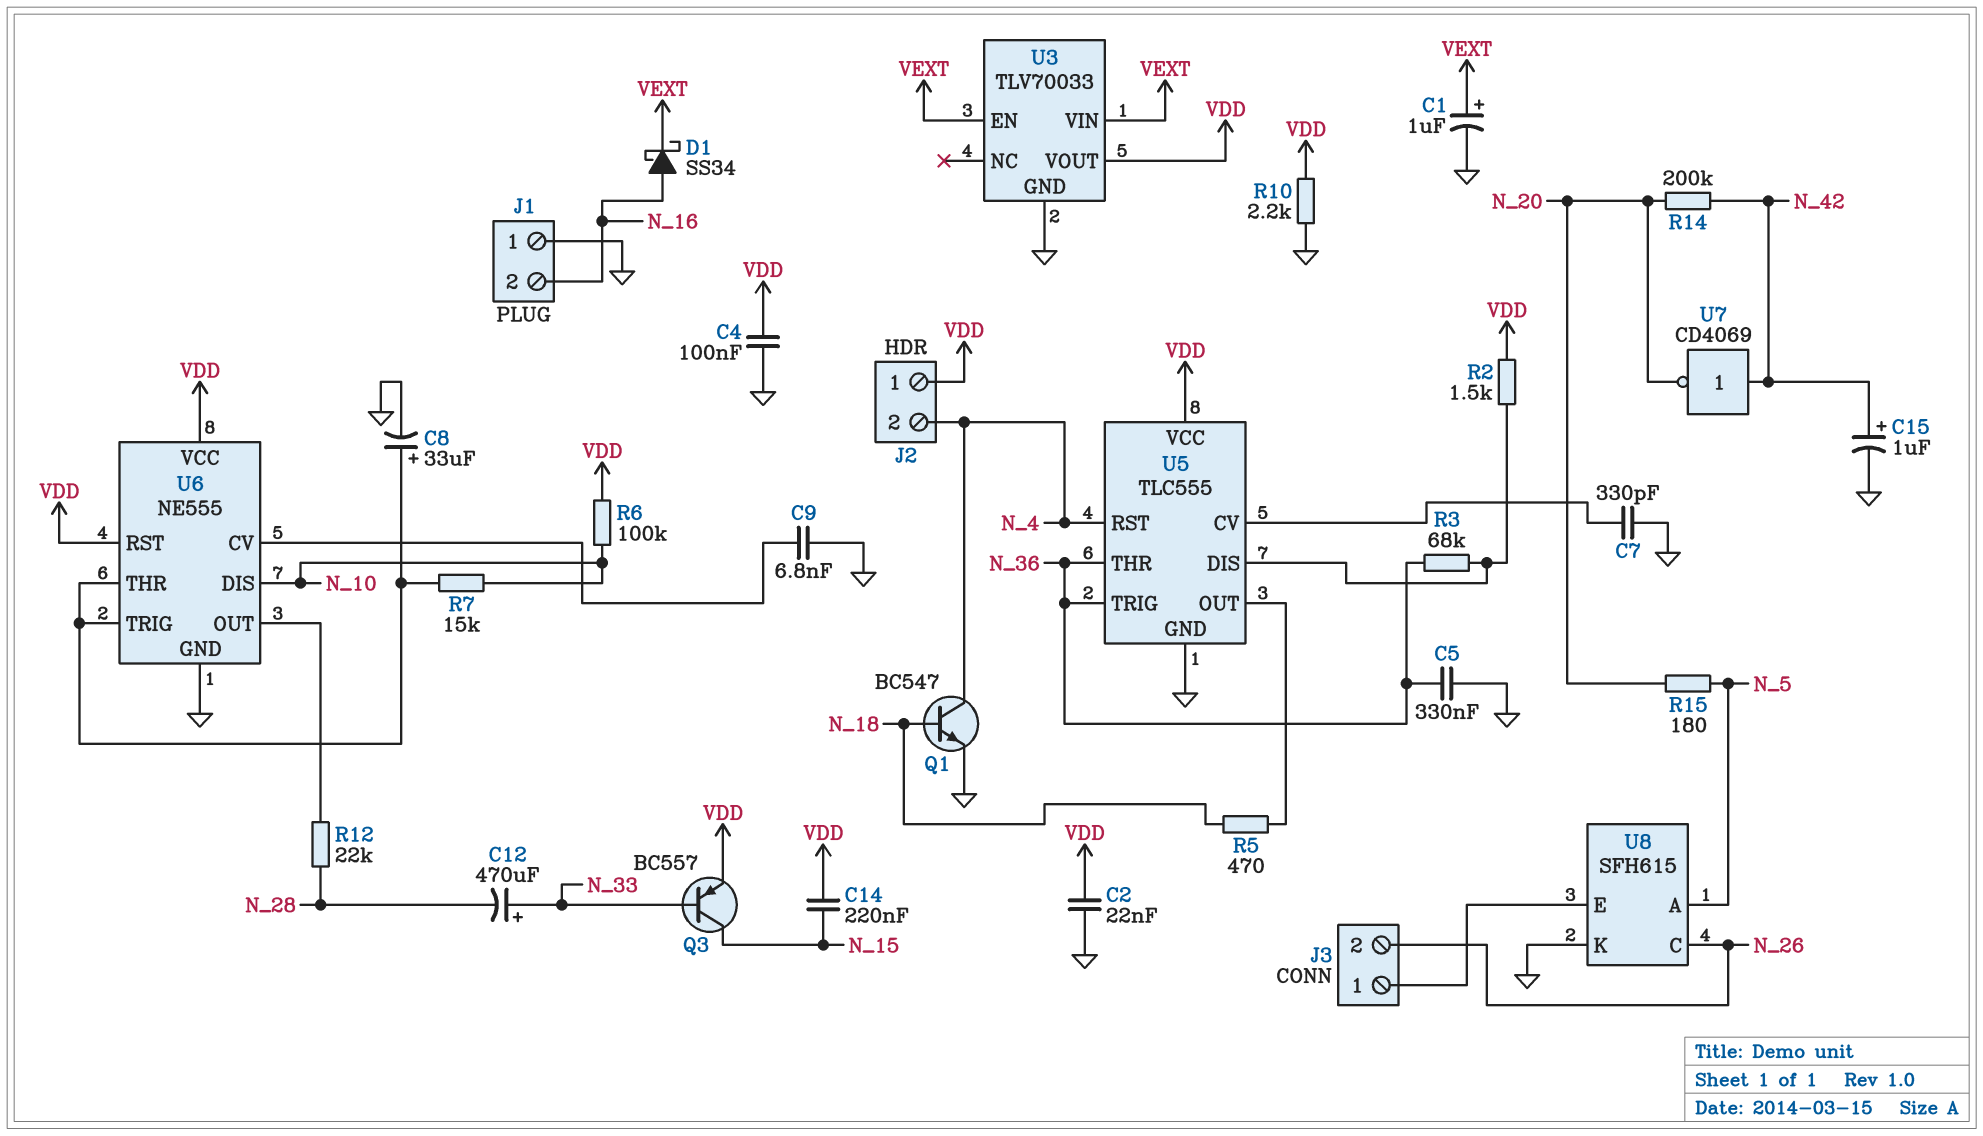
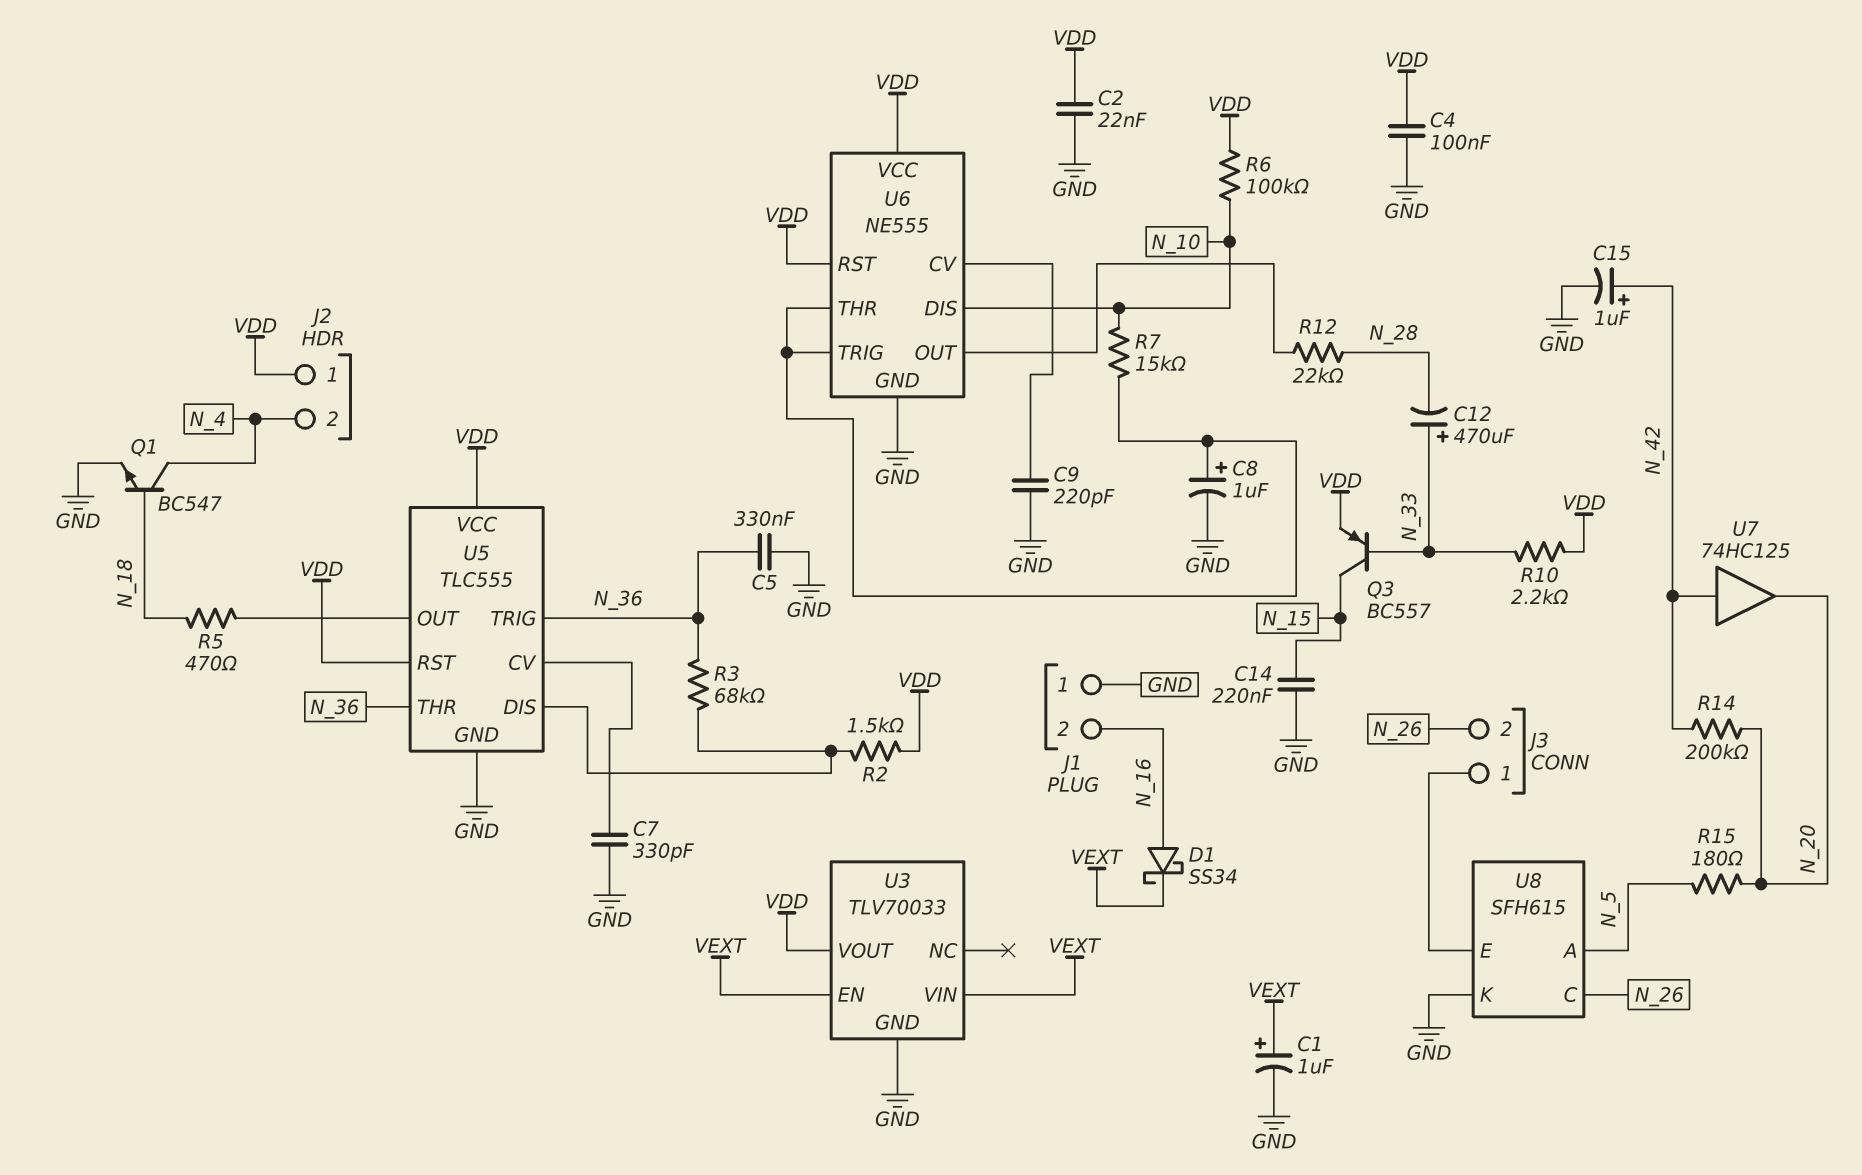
C8: 33uF (plus U6/THR, minus GND) -> 1uF (plus U6/THR, minus GND)
C9: 6.8nF (GND, U6/CV) -> 220pF (GND, U6/CV)
C14: 220nF (N_15, VDD) -> 220nF (GND, N_15)
R10: 2.2k (GND, VDD) -> 2.2k (N_33, VDD)
U5 pin RST: N_4 -> VDD
U7: NOT CD4069 (in N_42, out N_20) -> buffer 74HC125 (in N_42, out N_20)

